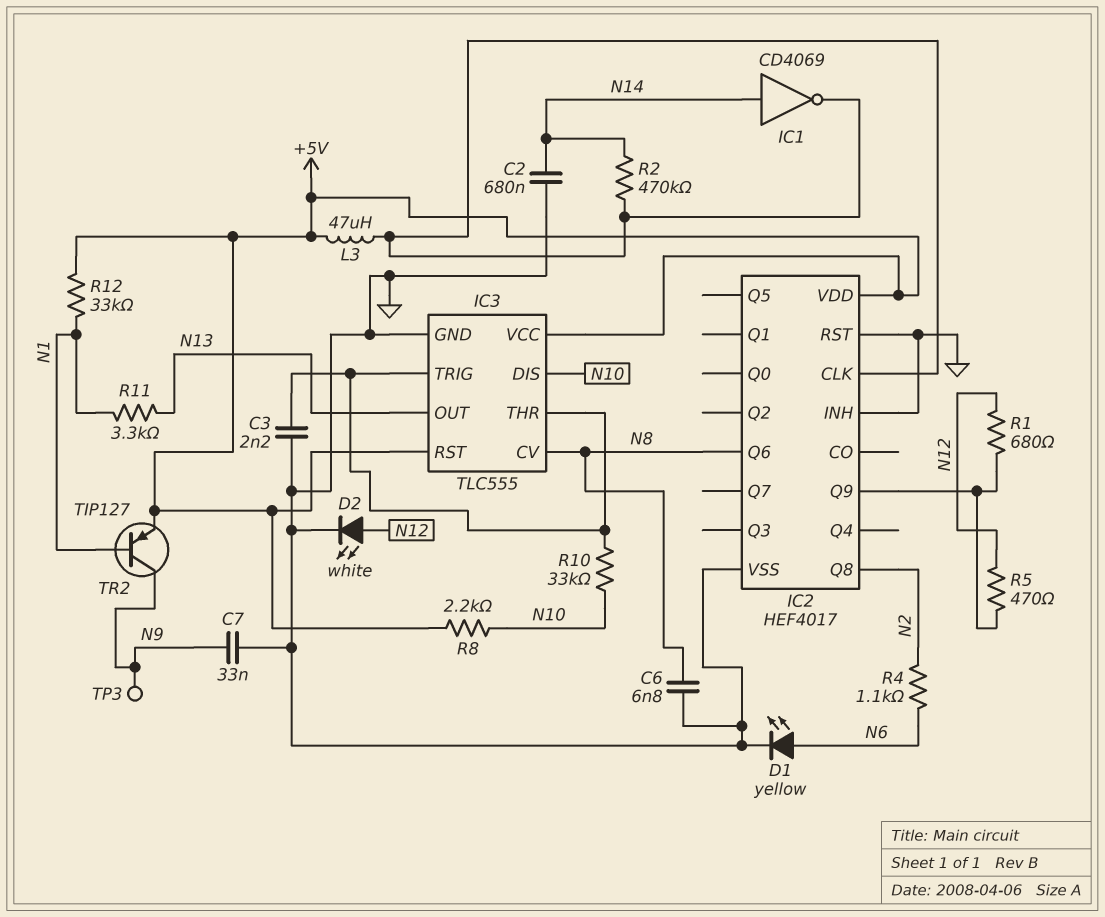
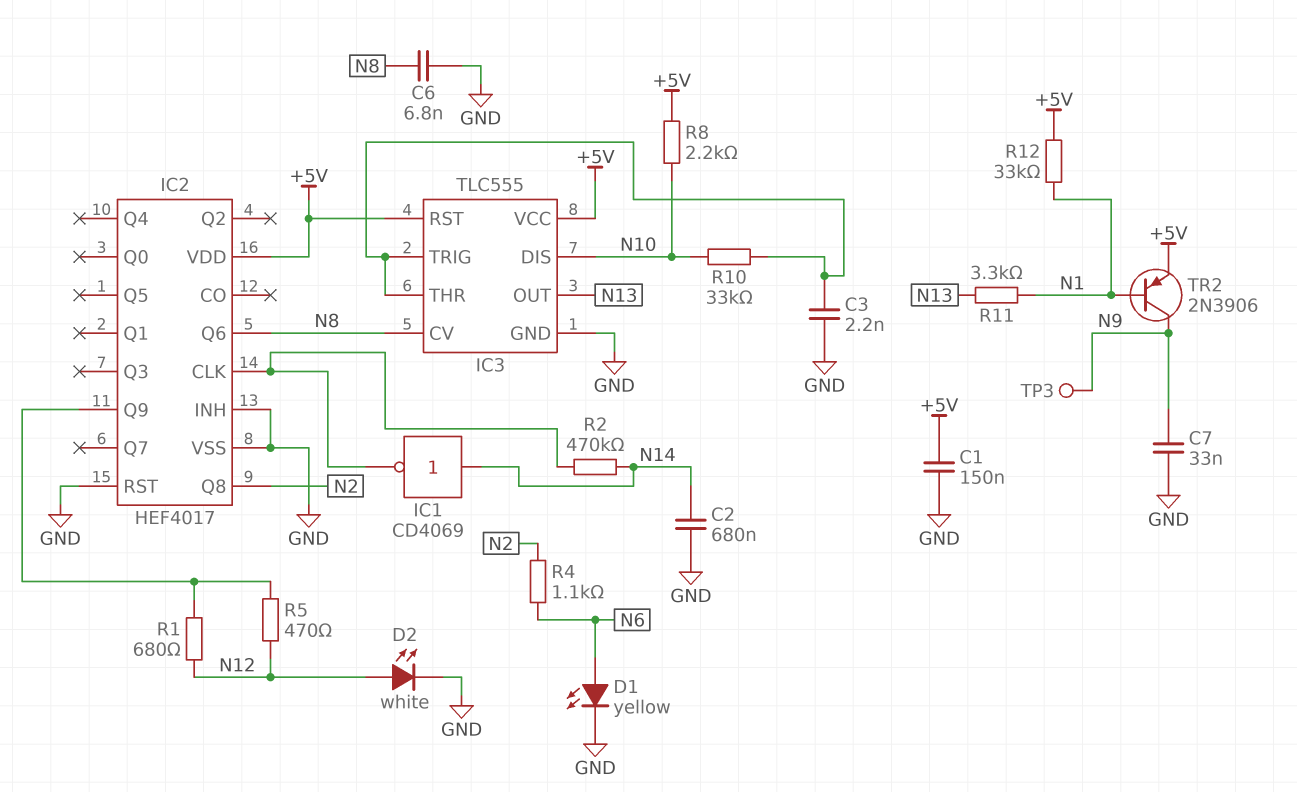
C1: none -> 150nF (+5V, GND)
L3: 47uH (+5V, IC2/CLK) -> none
TR2: PNP TIP127 (B N1, C N9, E +5V) -> PNP 2N3906 (B N1, C N9, E +5V)

